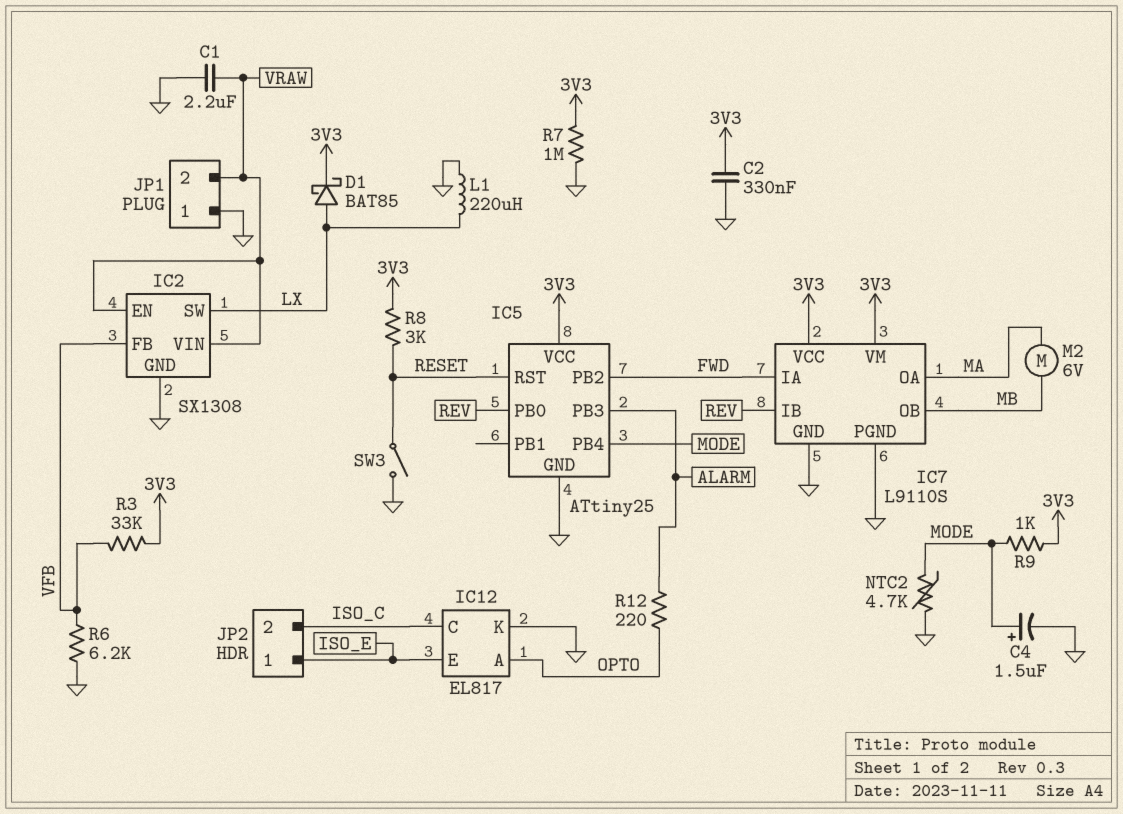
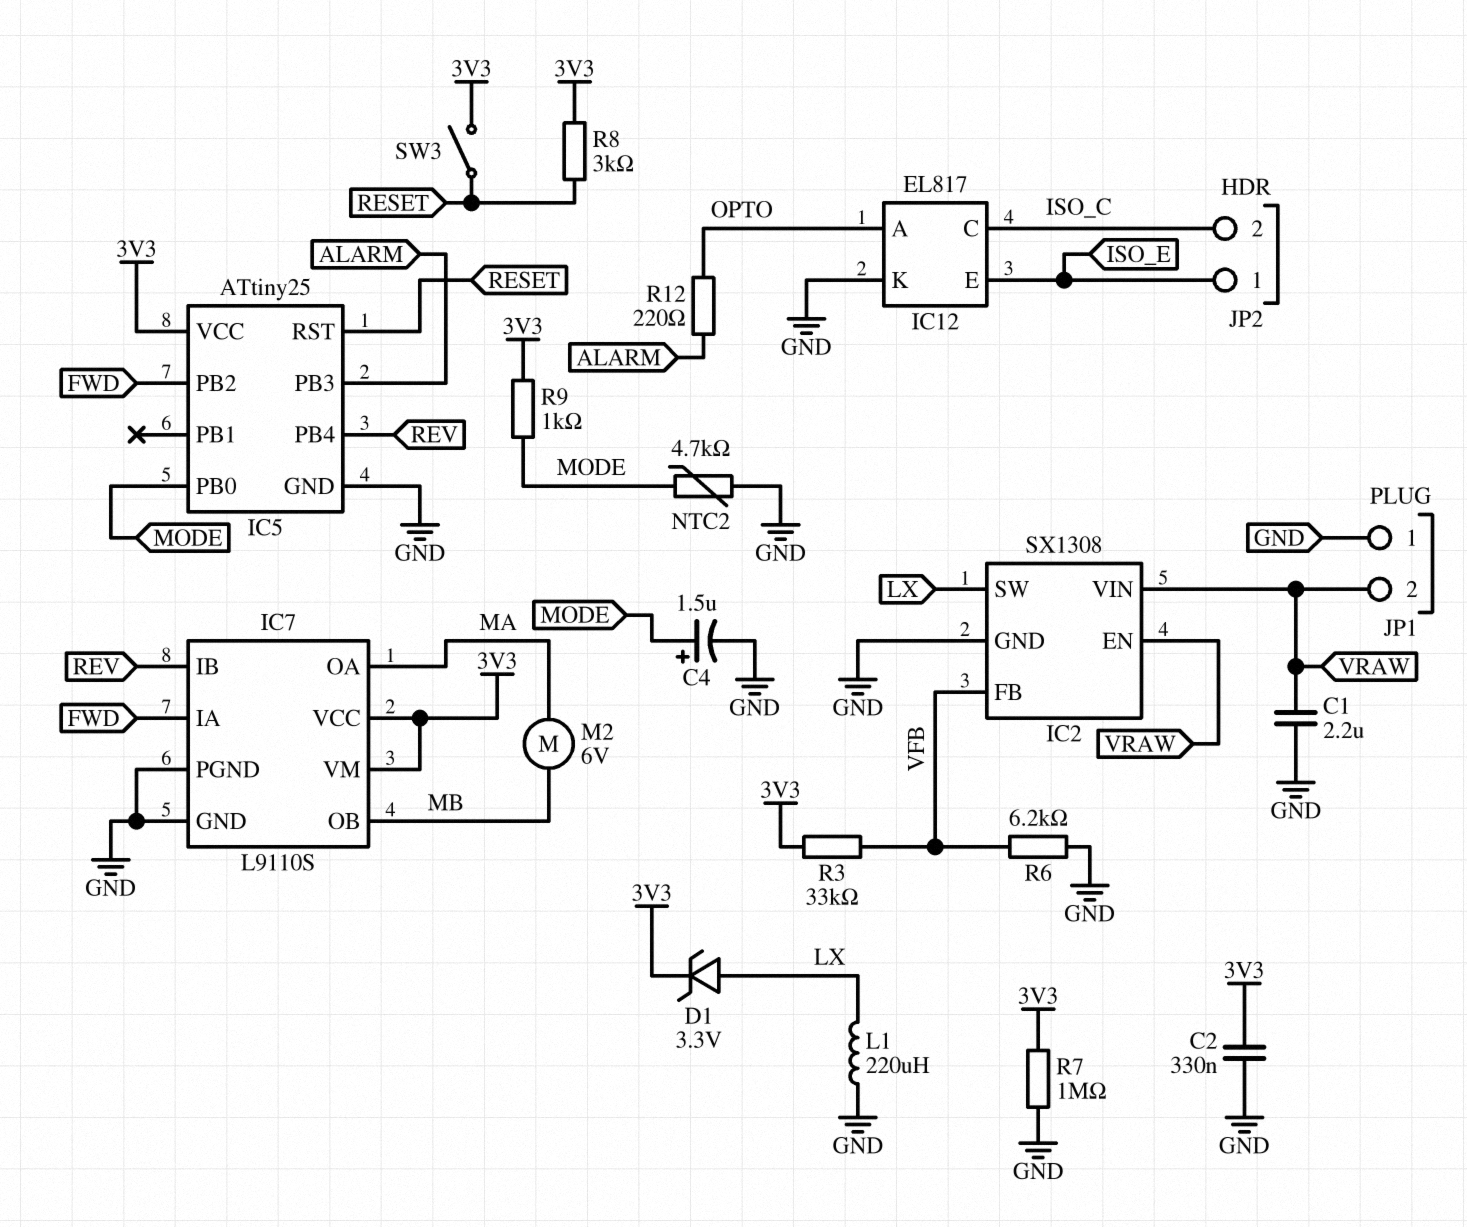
D1: schottky BAT85 (A LX, K 3V3) -> zener 3.3V (A LX, K 3V3)
IC5 pin PB0: REV -> MODE
IC5 pin PB4: MODE -> REV
SW3: switch (GND, RESET) -> switch (3V3, RESET)

